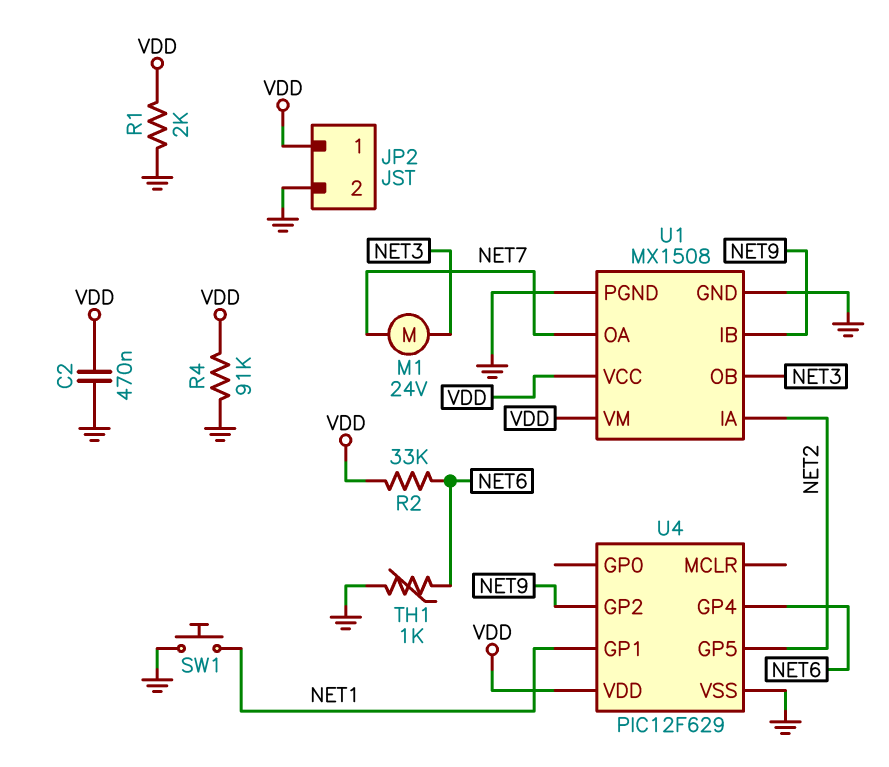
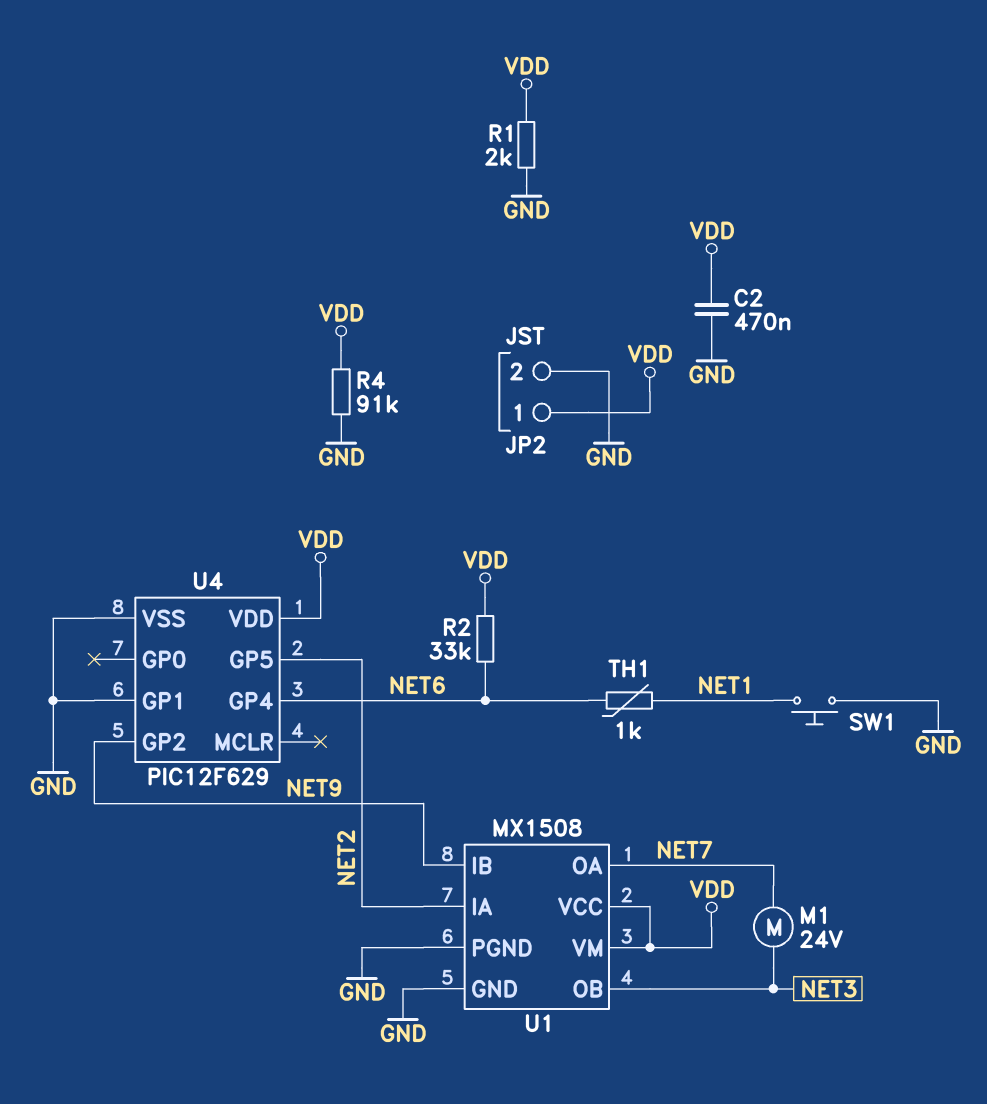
TH1: 1k (GND, NET6) -> 1k (NET1, NET6)
U4 pin GP1: NET1 -> GND

